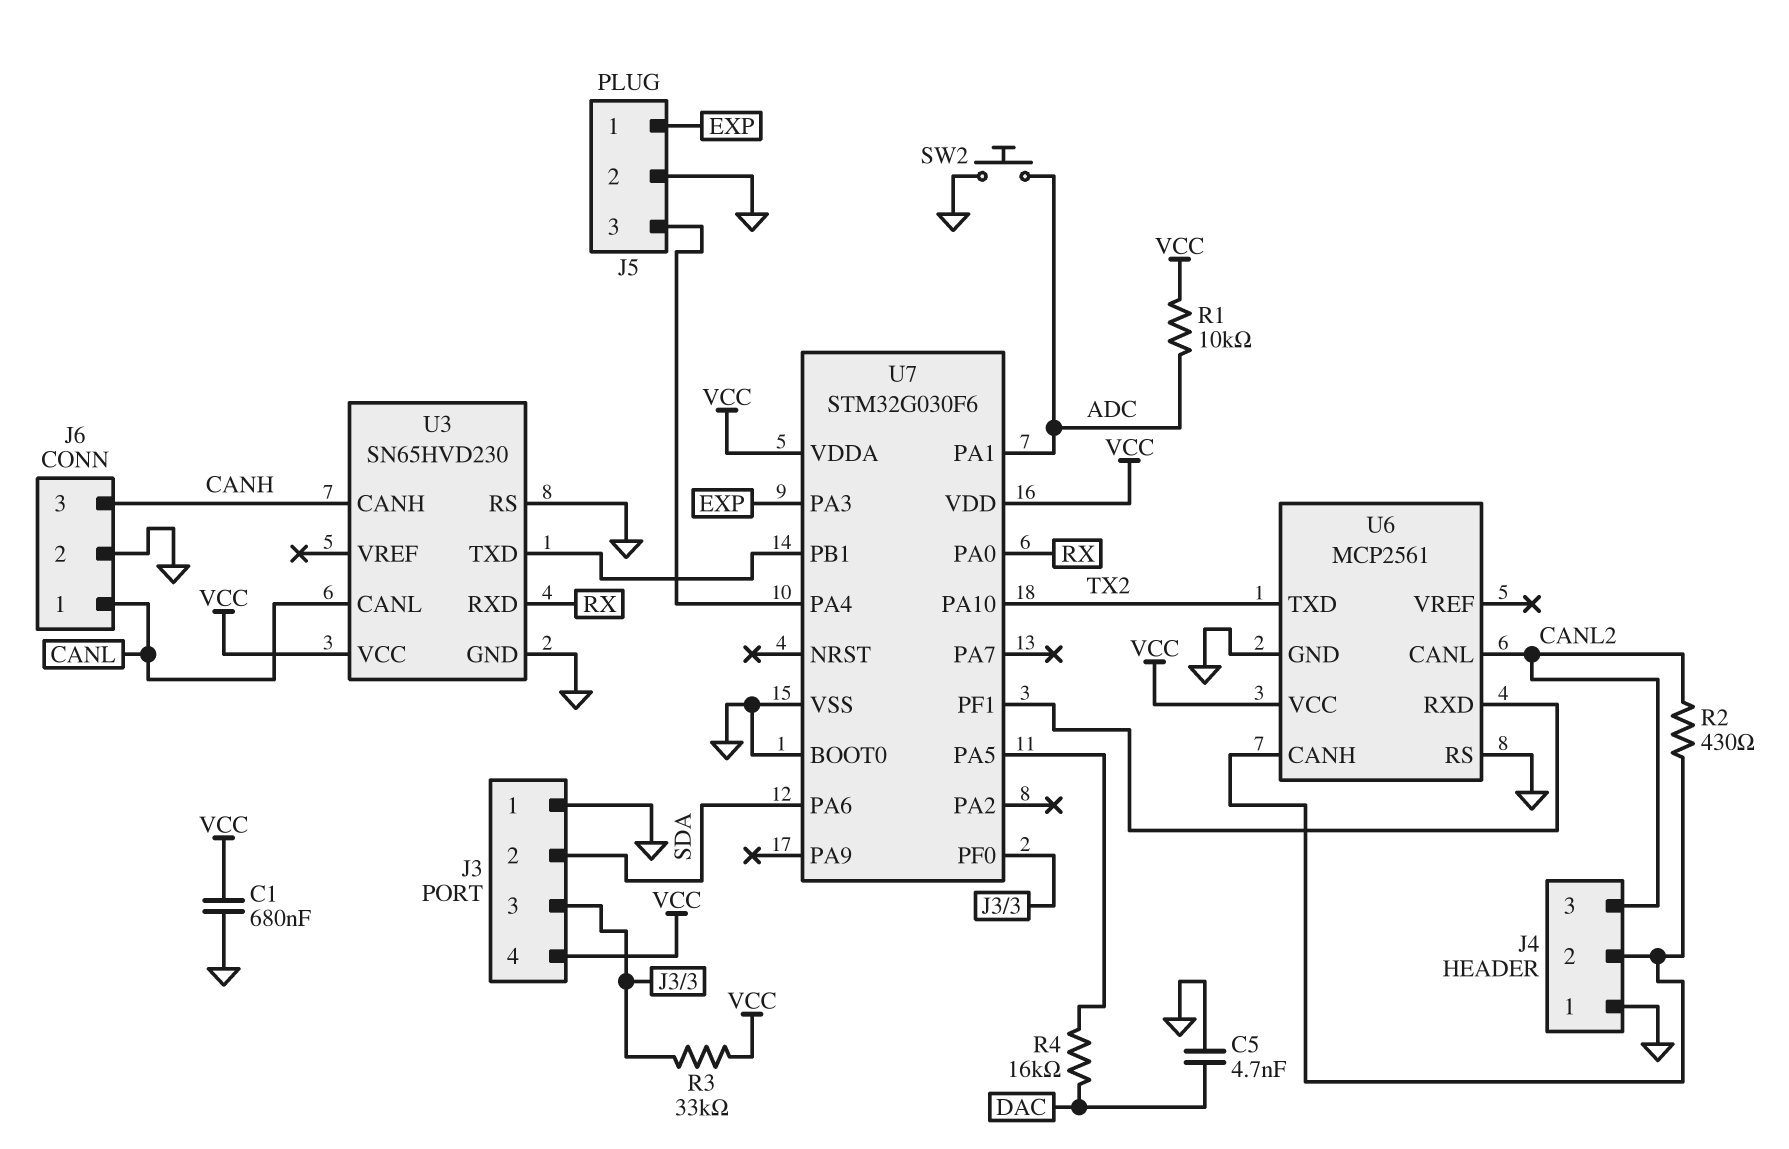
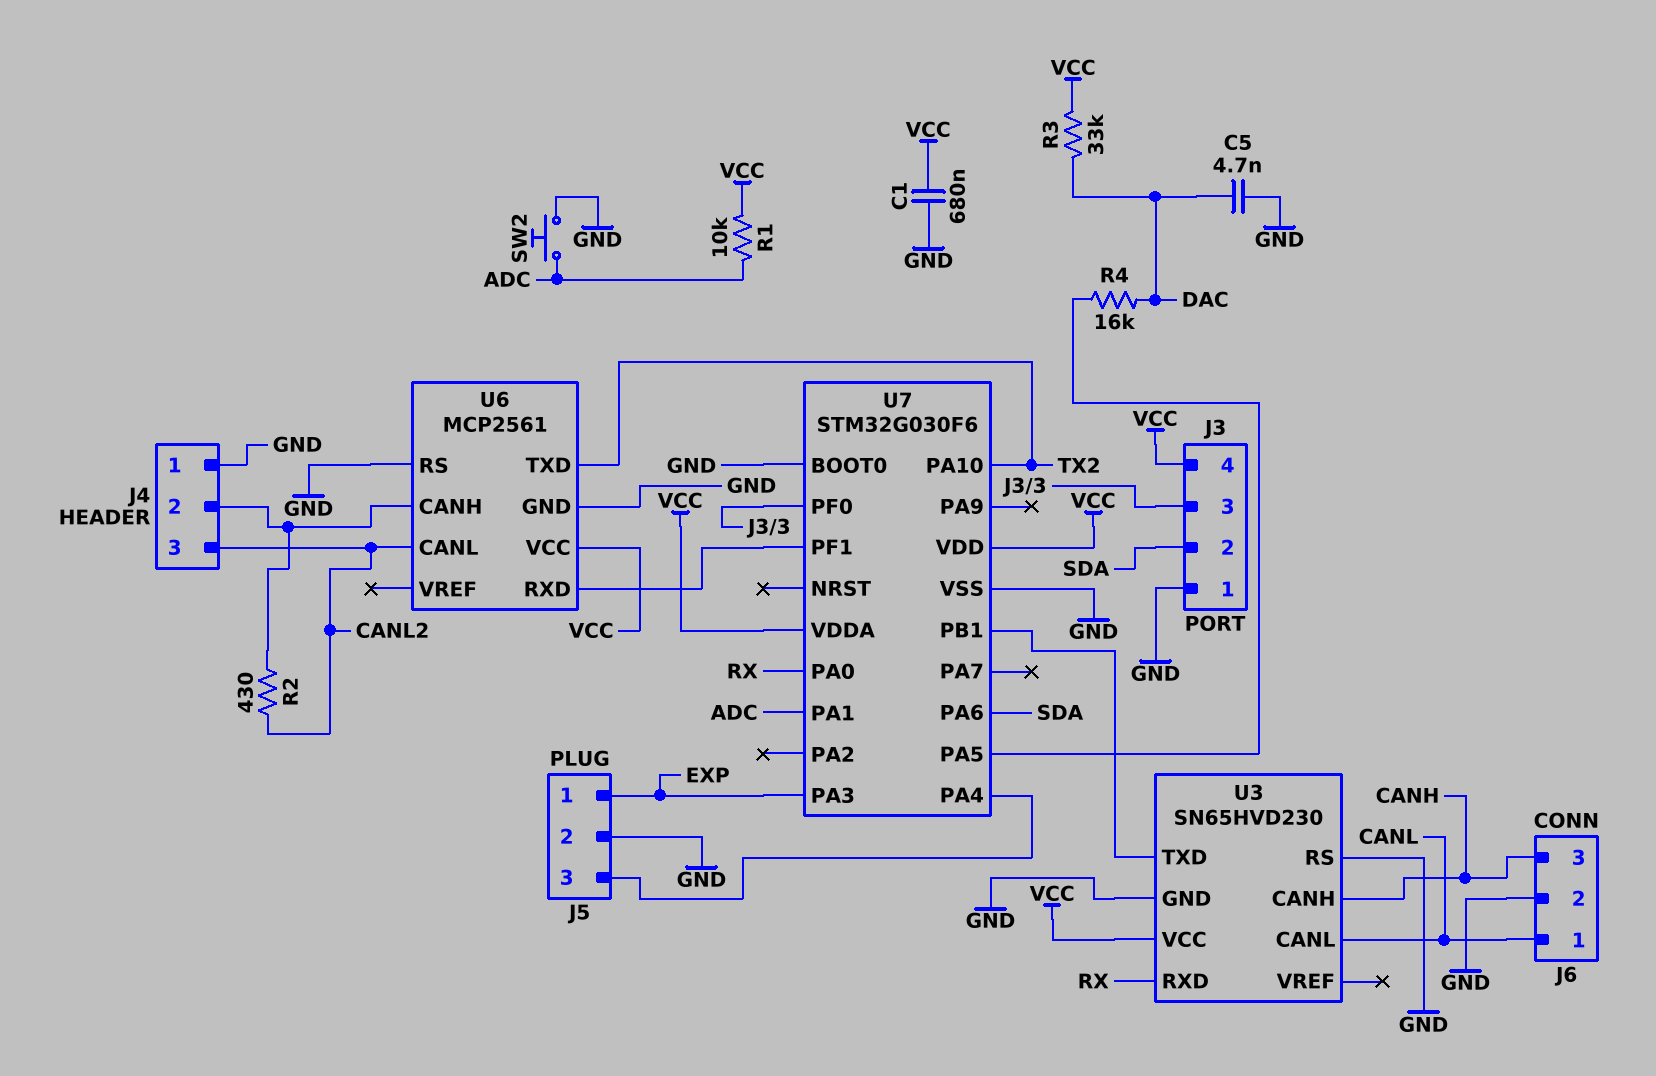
R3: 33k (J3/3, VCC) -> 33k (DAC, VCC)

